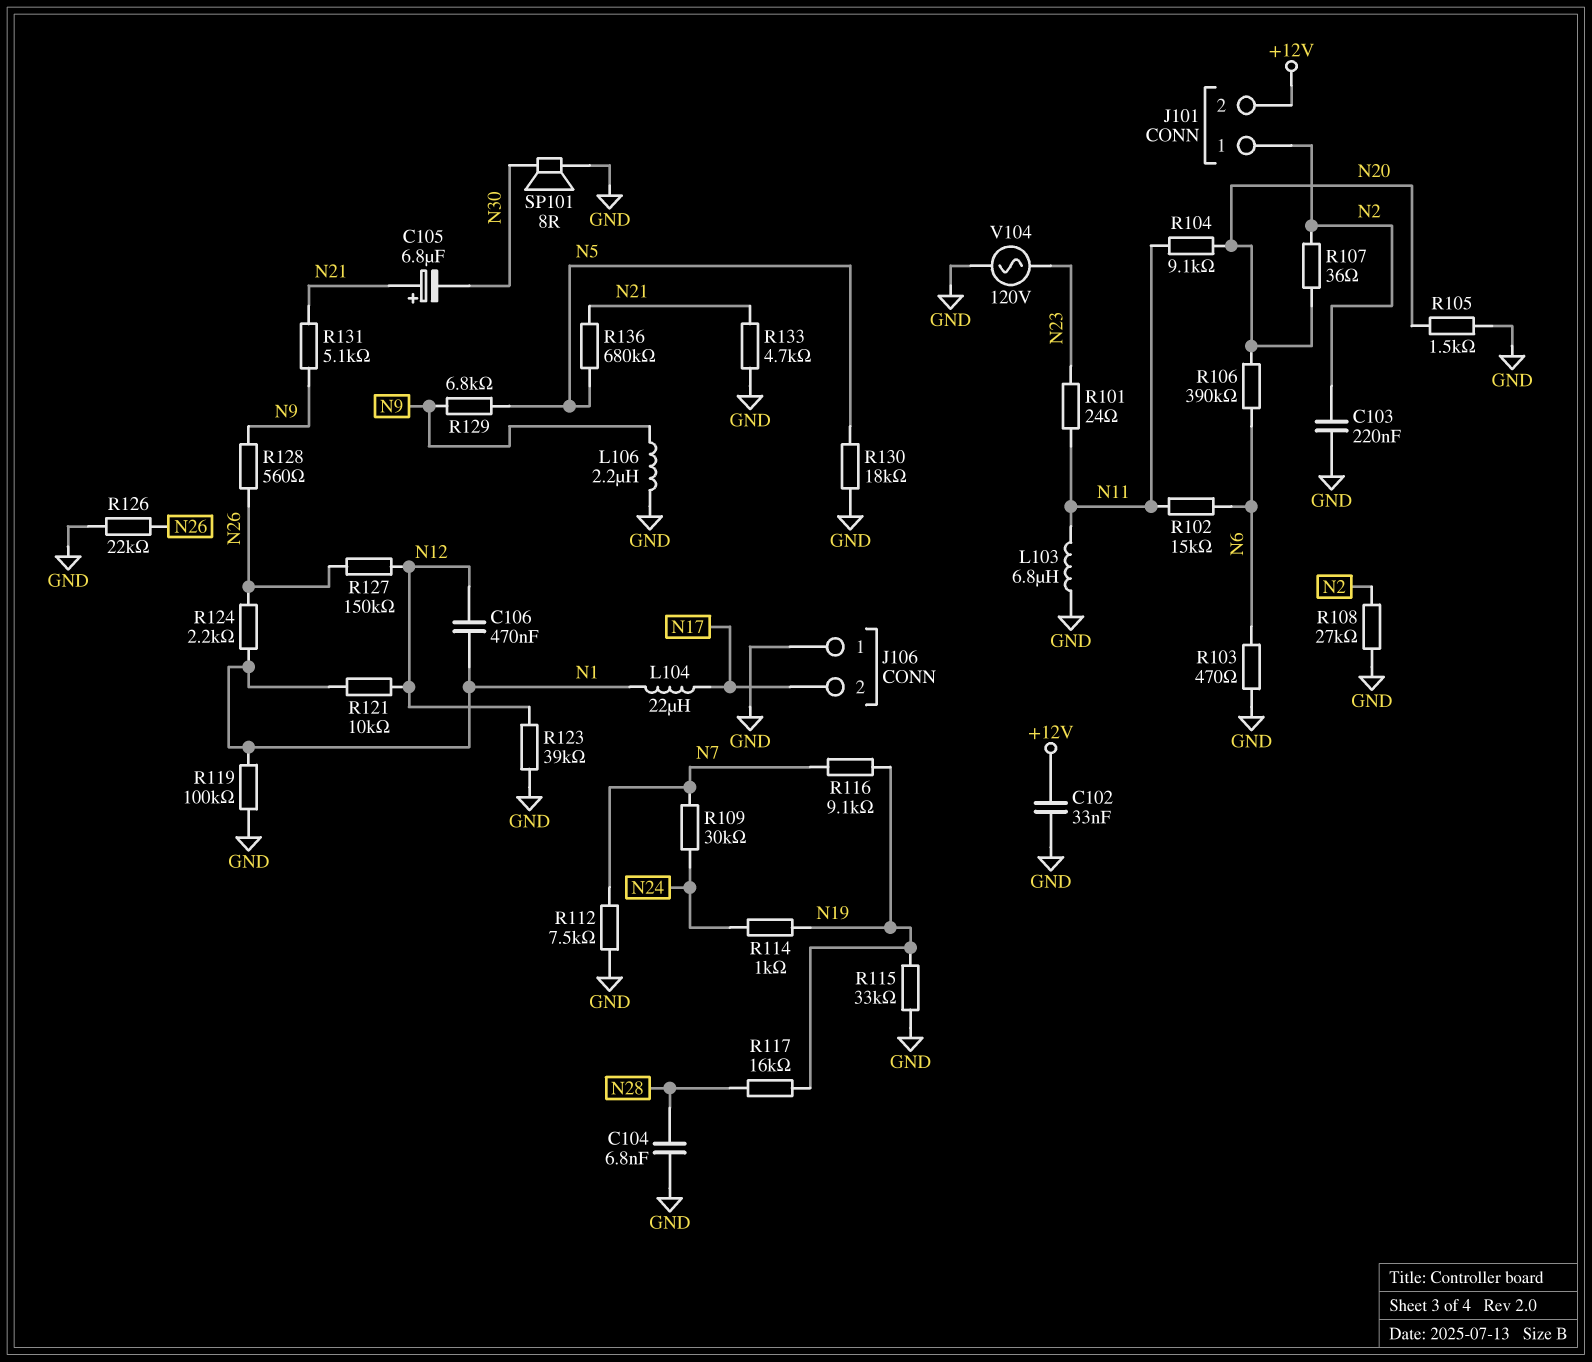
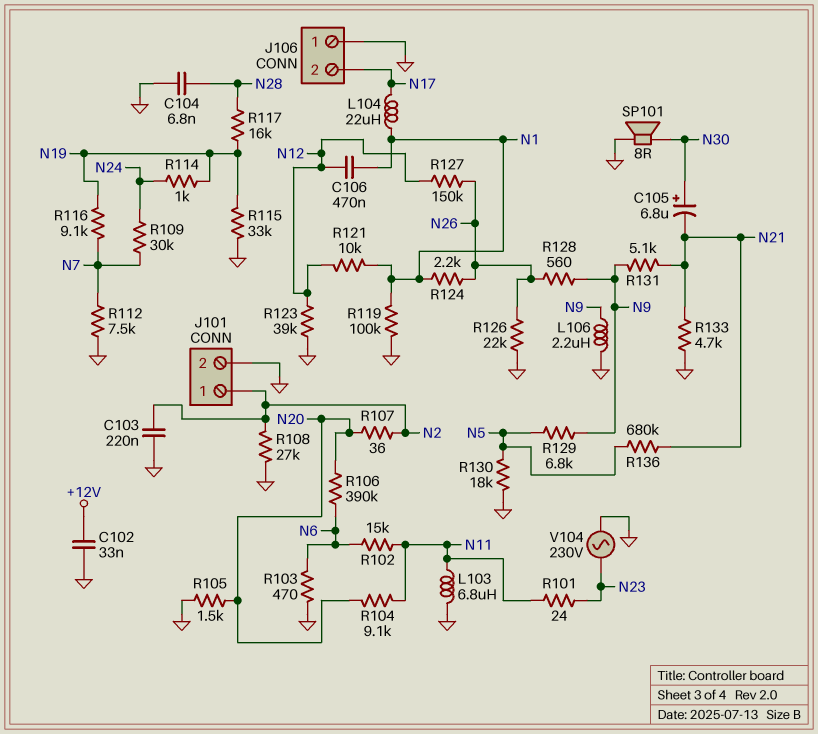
C105: 6.8uF (plus N21, minus N30) -> 6.8uF (plus N30, minus N21)
J101 pin 2: +12V -> GND
V104: AC 120V (GND, N23) -> AC 230V (GND, N23)

